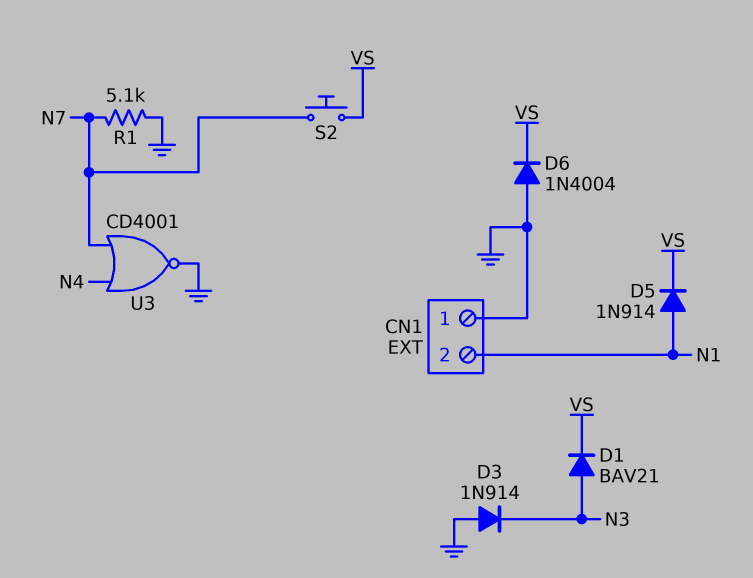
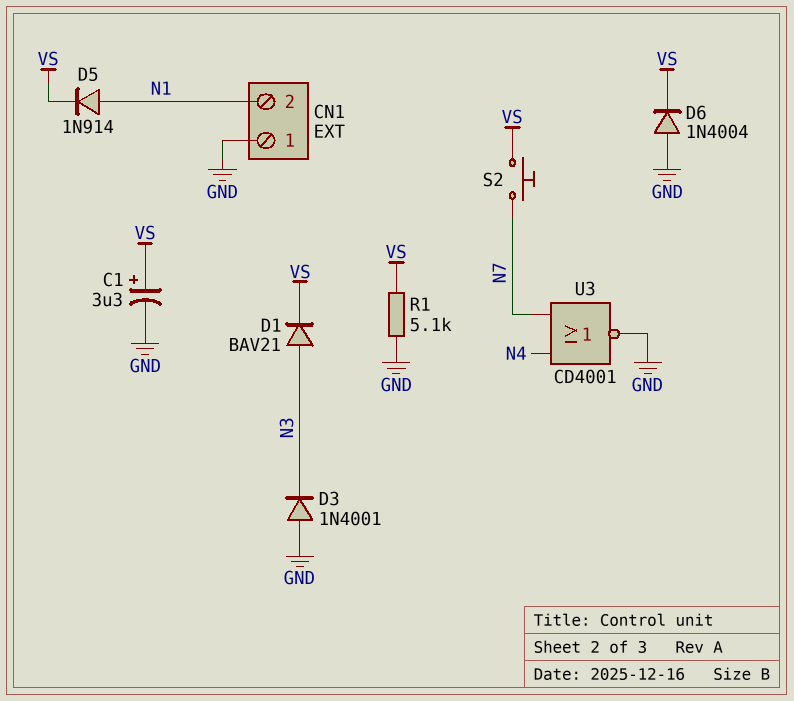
C1: none -> 3.3uF (plus VS, minus GND)
D3: diode 1N914 (A GND, K N3) -> diode 1N4001 (A GND, K N3)
R1: 5.1k (GND, N7) -> 5.1k (GND, VS)

